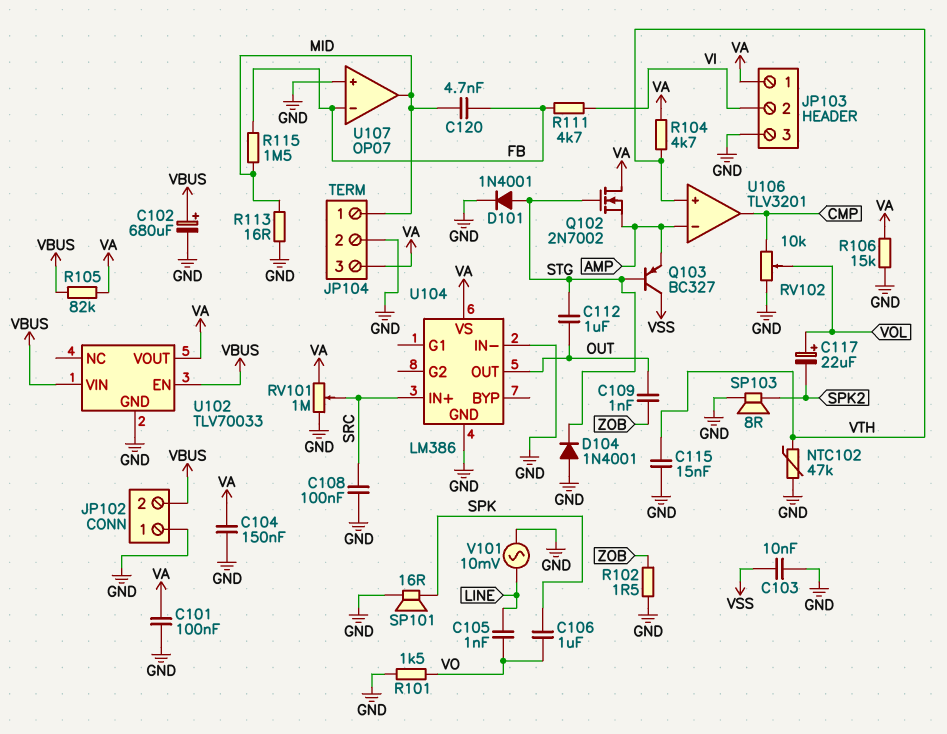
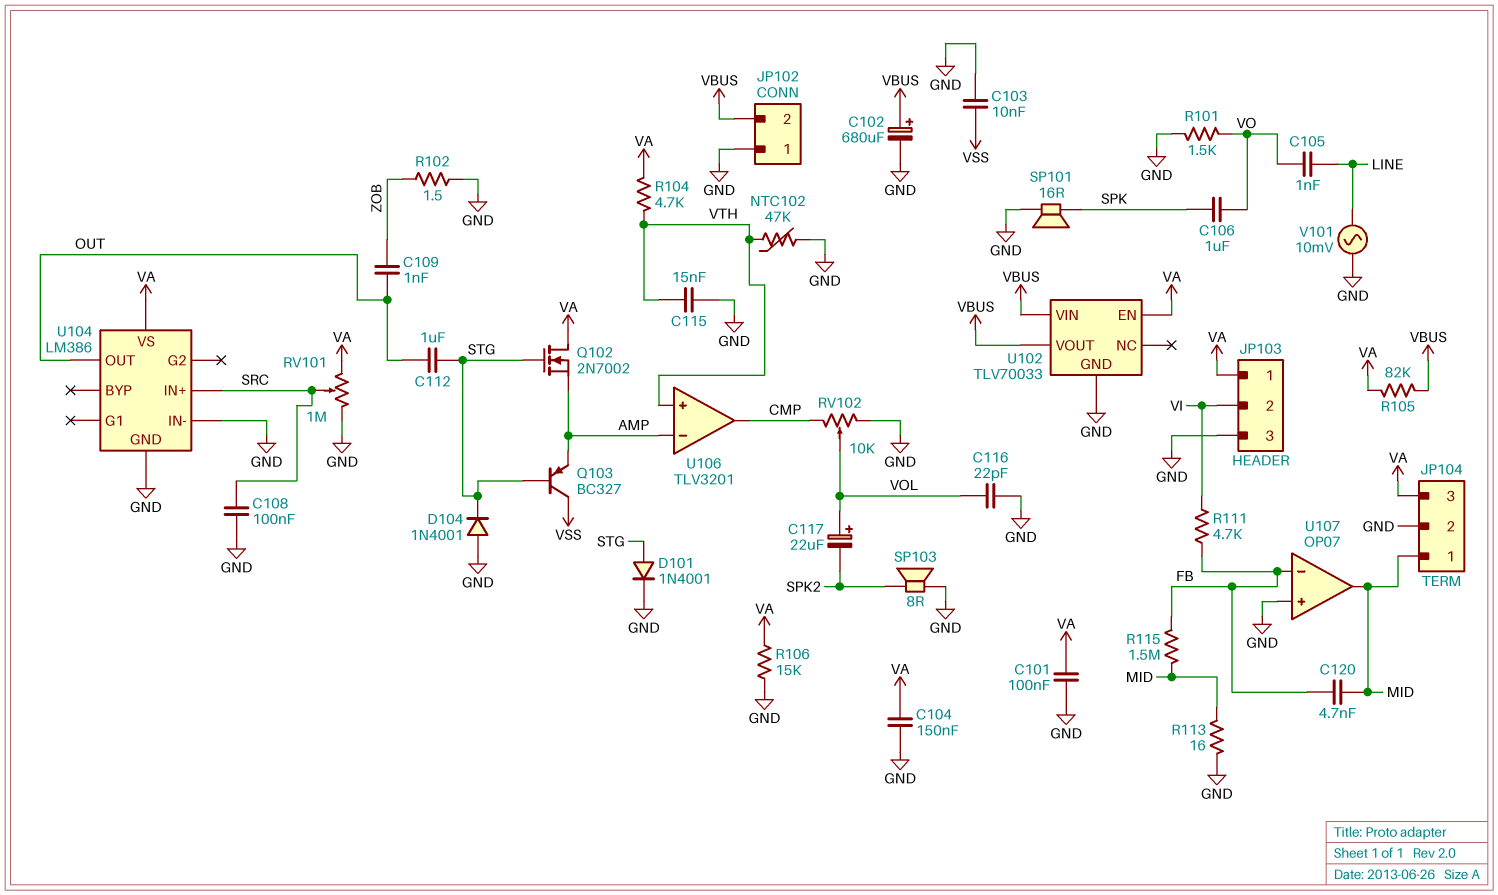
C116: none -> 22pF (GND, VOL)
U102 pin EN: VBUS -> VA
U102 pin VOUT: VA -> VBUS

